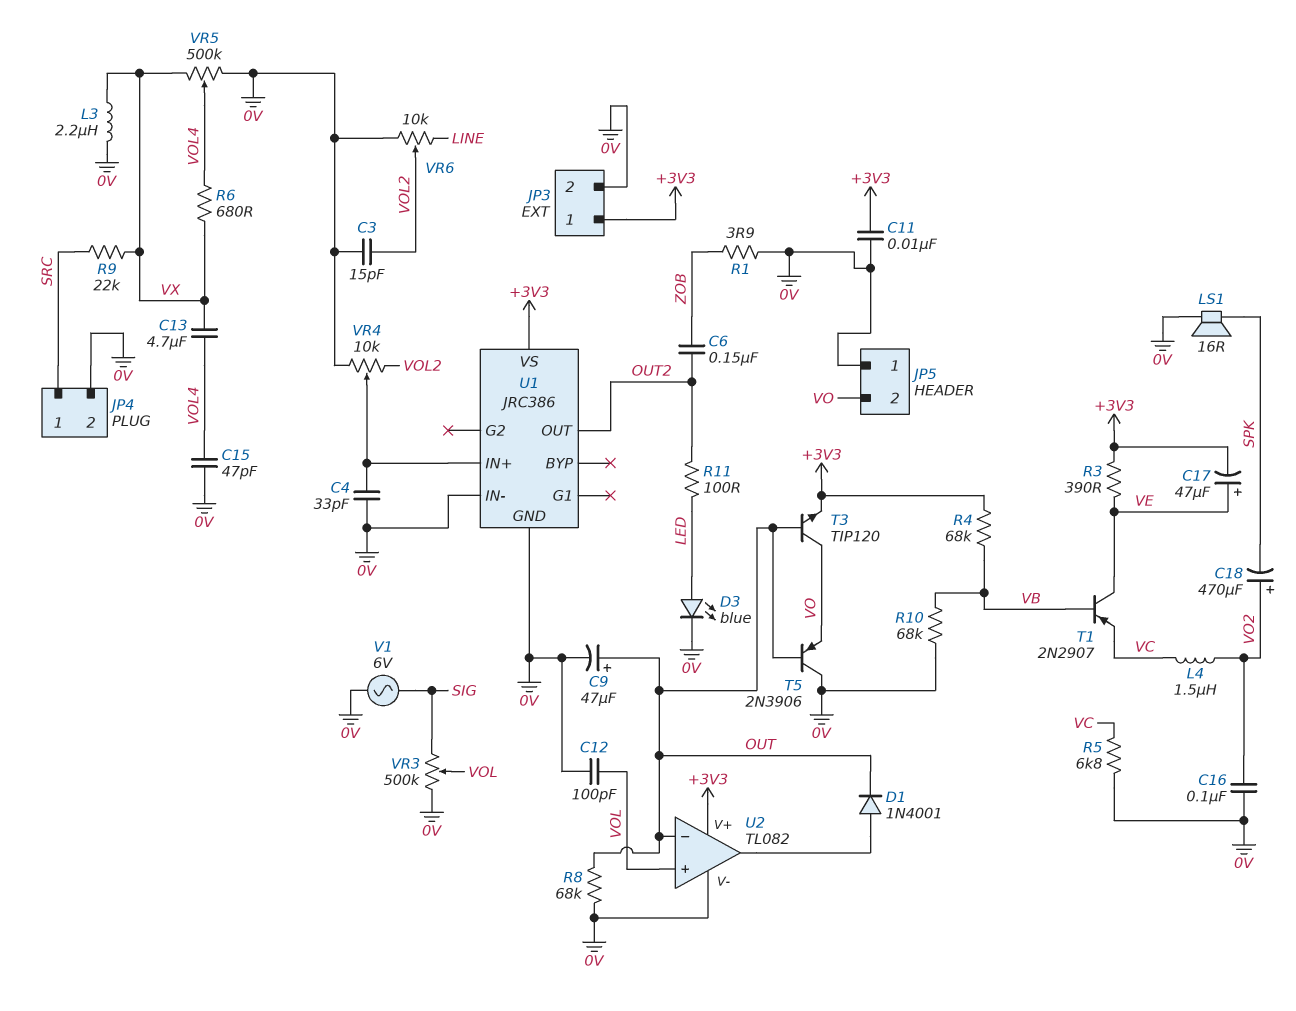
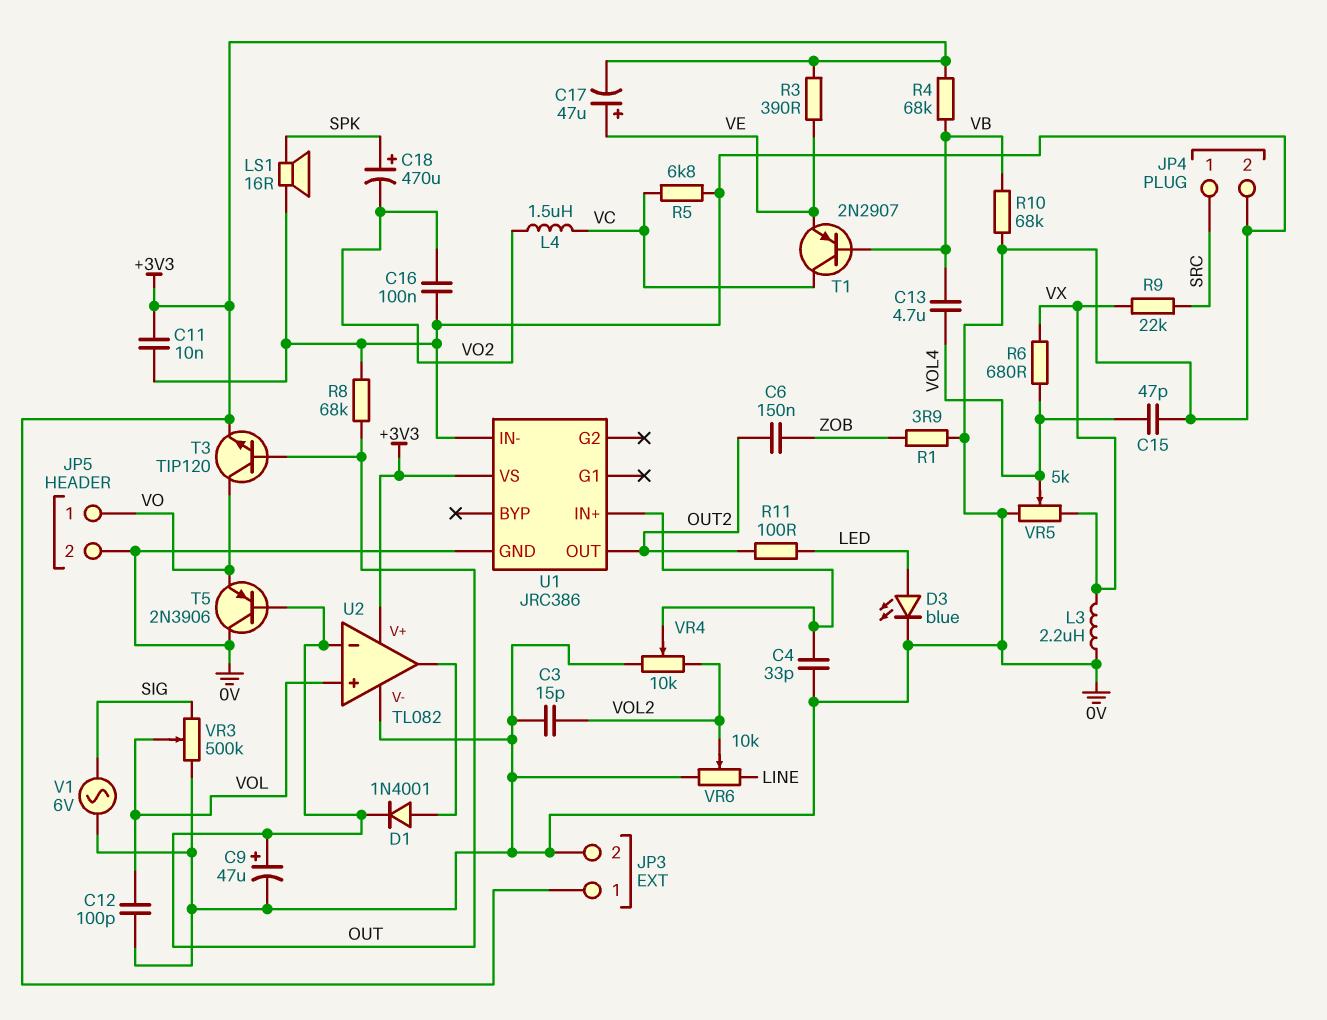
C13: 4.7uF (VOL4, VX) -> 4.7uF (VB, VOL4)
C18: 470uF (plus VO2, minus SPK) -> 470uF (plus SPK, minus VO2)
JP5 pin 1: 0V -> VO
JP5 pin 2: VO -> 0V
T1: PNP 2N2907 (B VB, C VE, E VC) -> PNP 2N2907 (B VB, C VC, E VE)
VR5: 500k (0V, VX, wiper VOL4) -> 5k (0V, VX, wiper VOL4)

